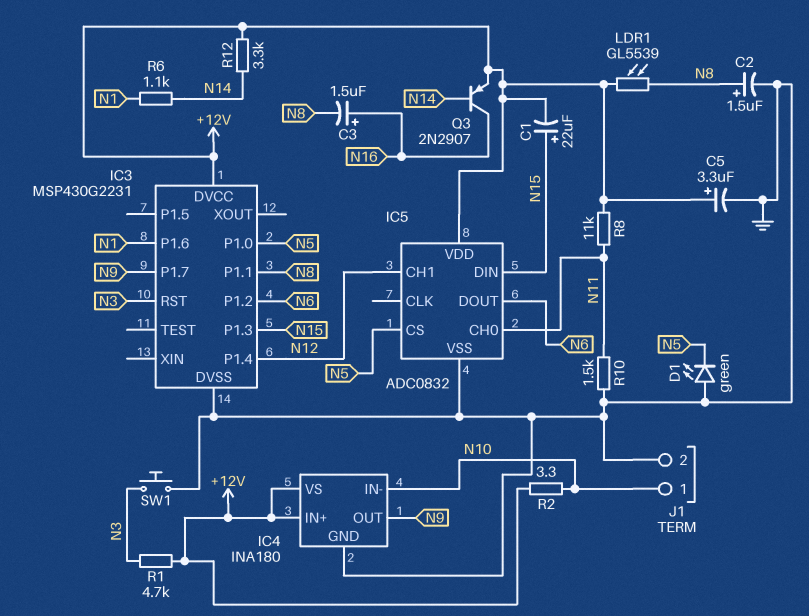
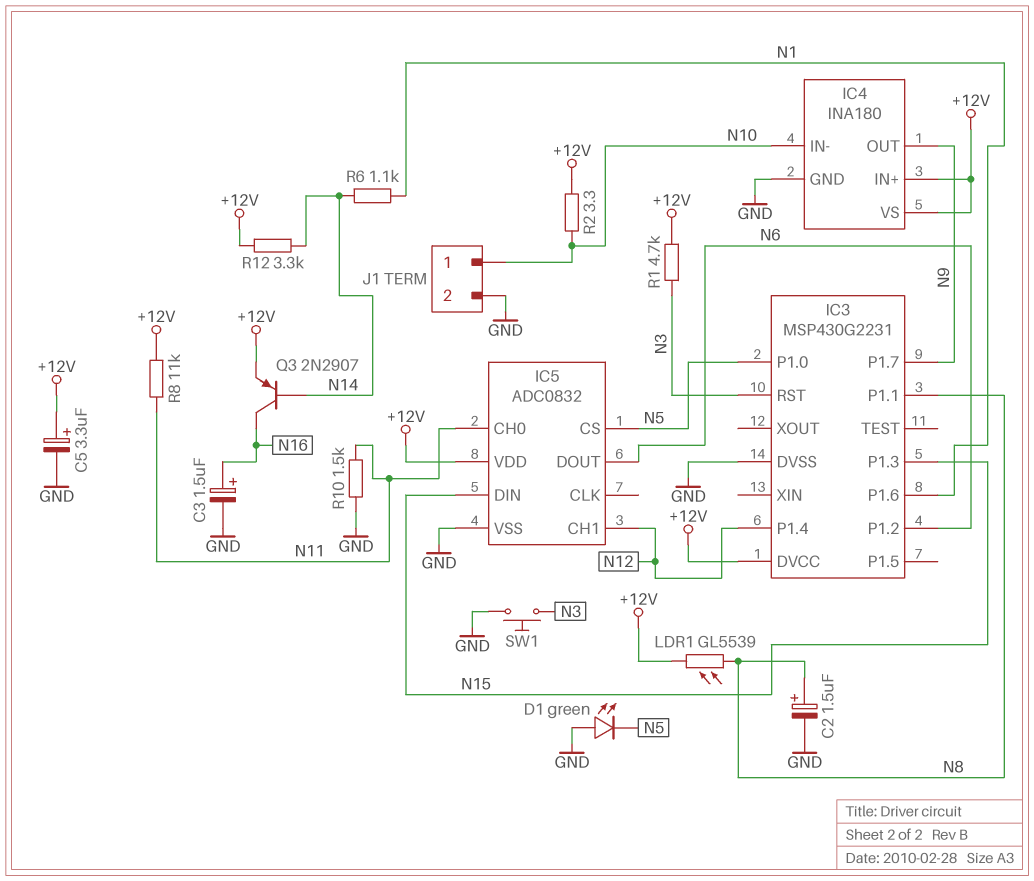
C1: 22uF (plus N15, minus +12V) -> none
C3: 1.5uF (plus N16, minus N8) -> 1.5uF (plus N16, minus GND)

